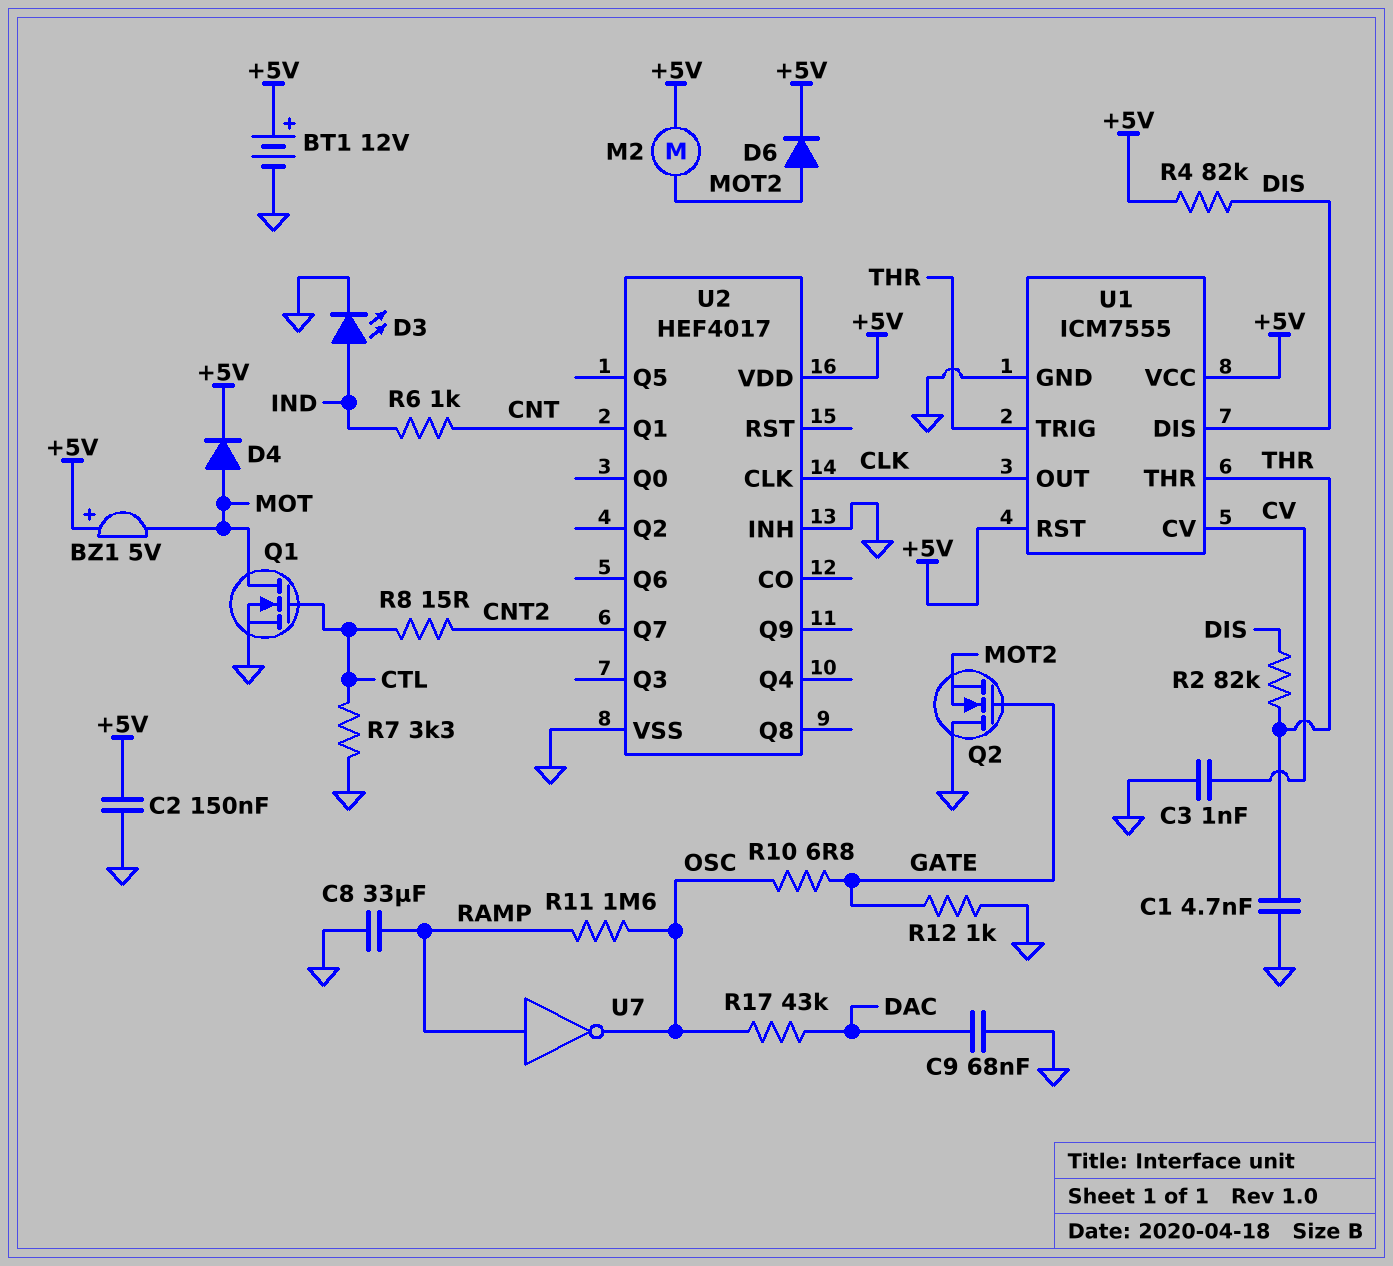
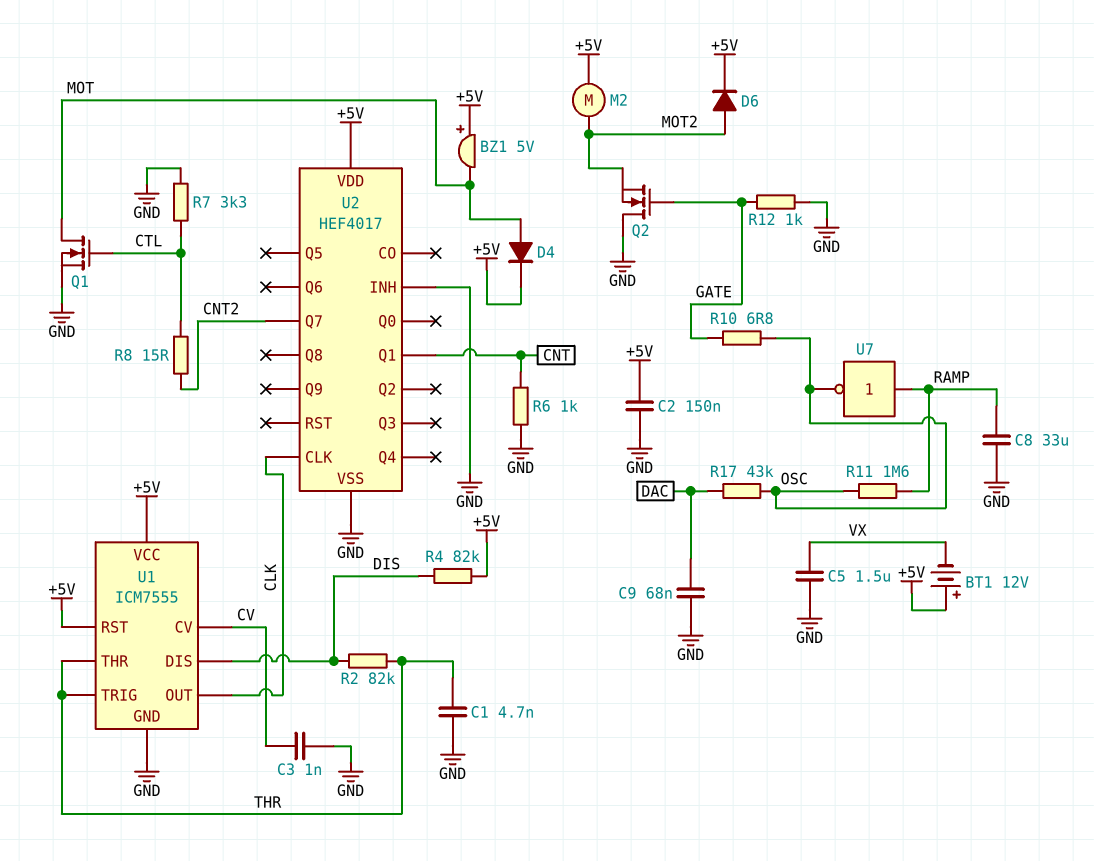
BT1: 12V (plus +5V, minus GND) -> 12V (plus +5V, minus VX)
C5: none -> 1.5uF (GND, VX)
D3: LED (A IND, K GND) -> none
R6: 1k (CNT, IND) -> 1k (CNT, GND)

